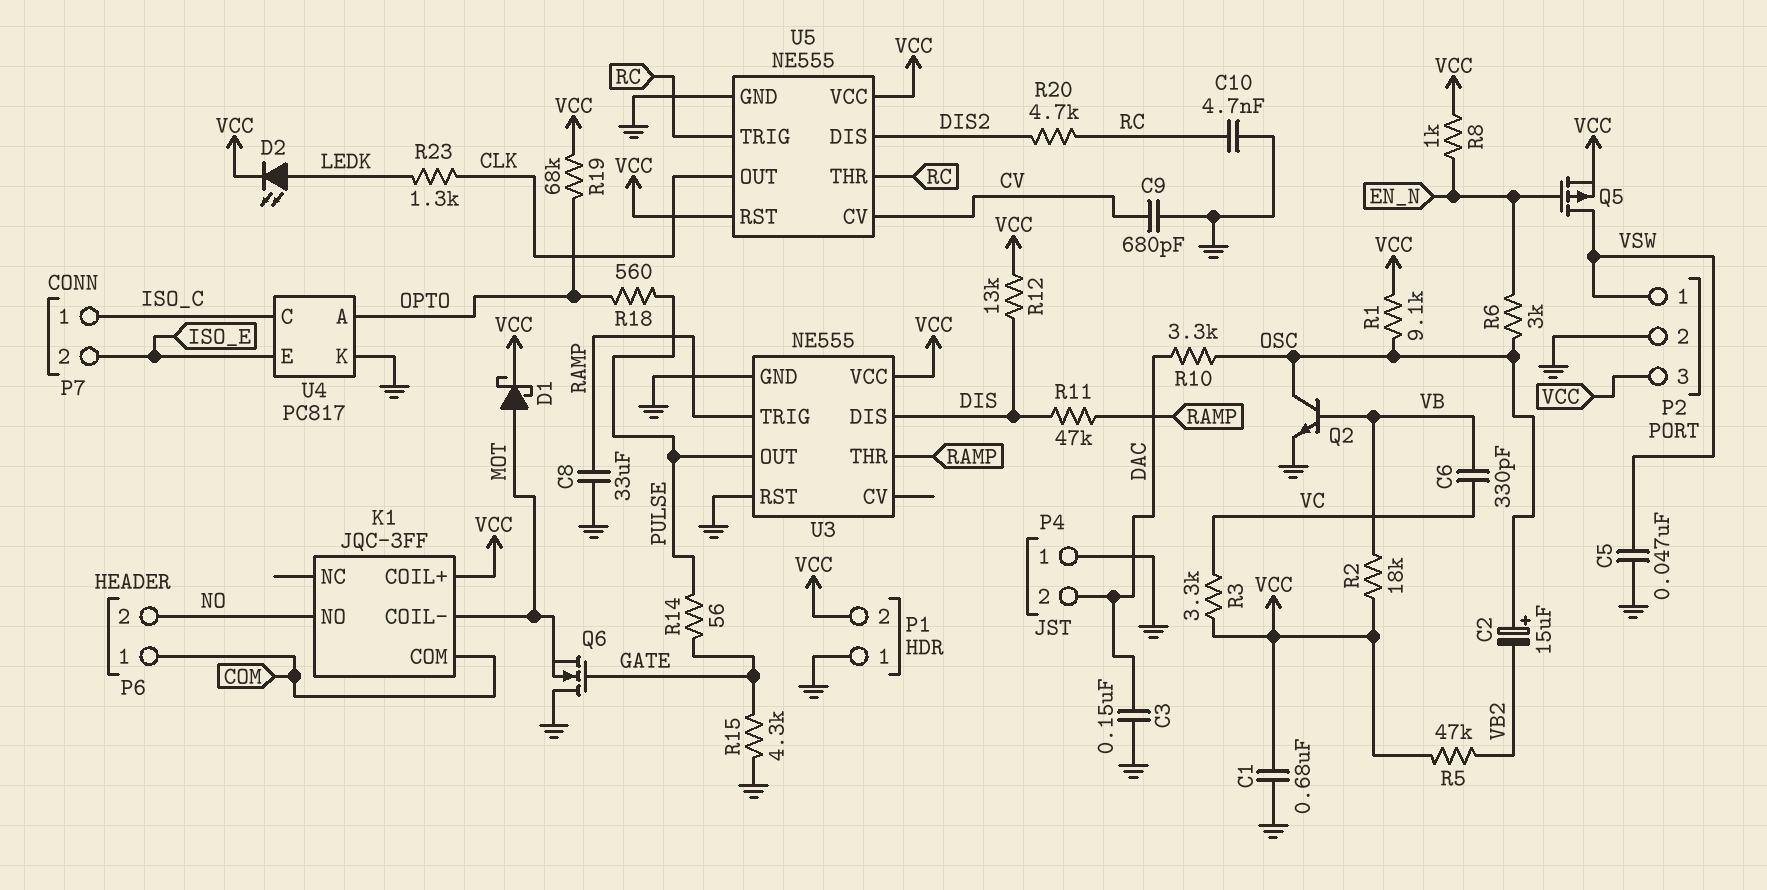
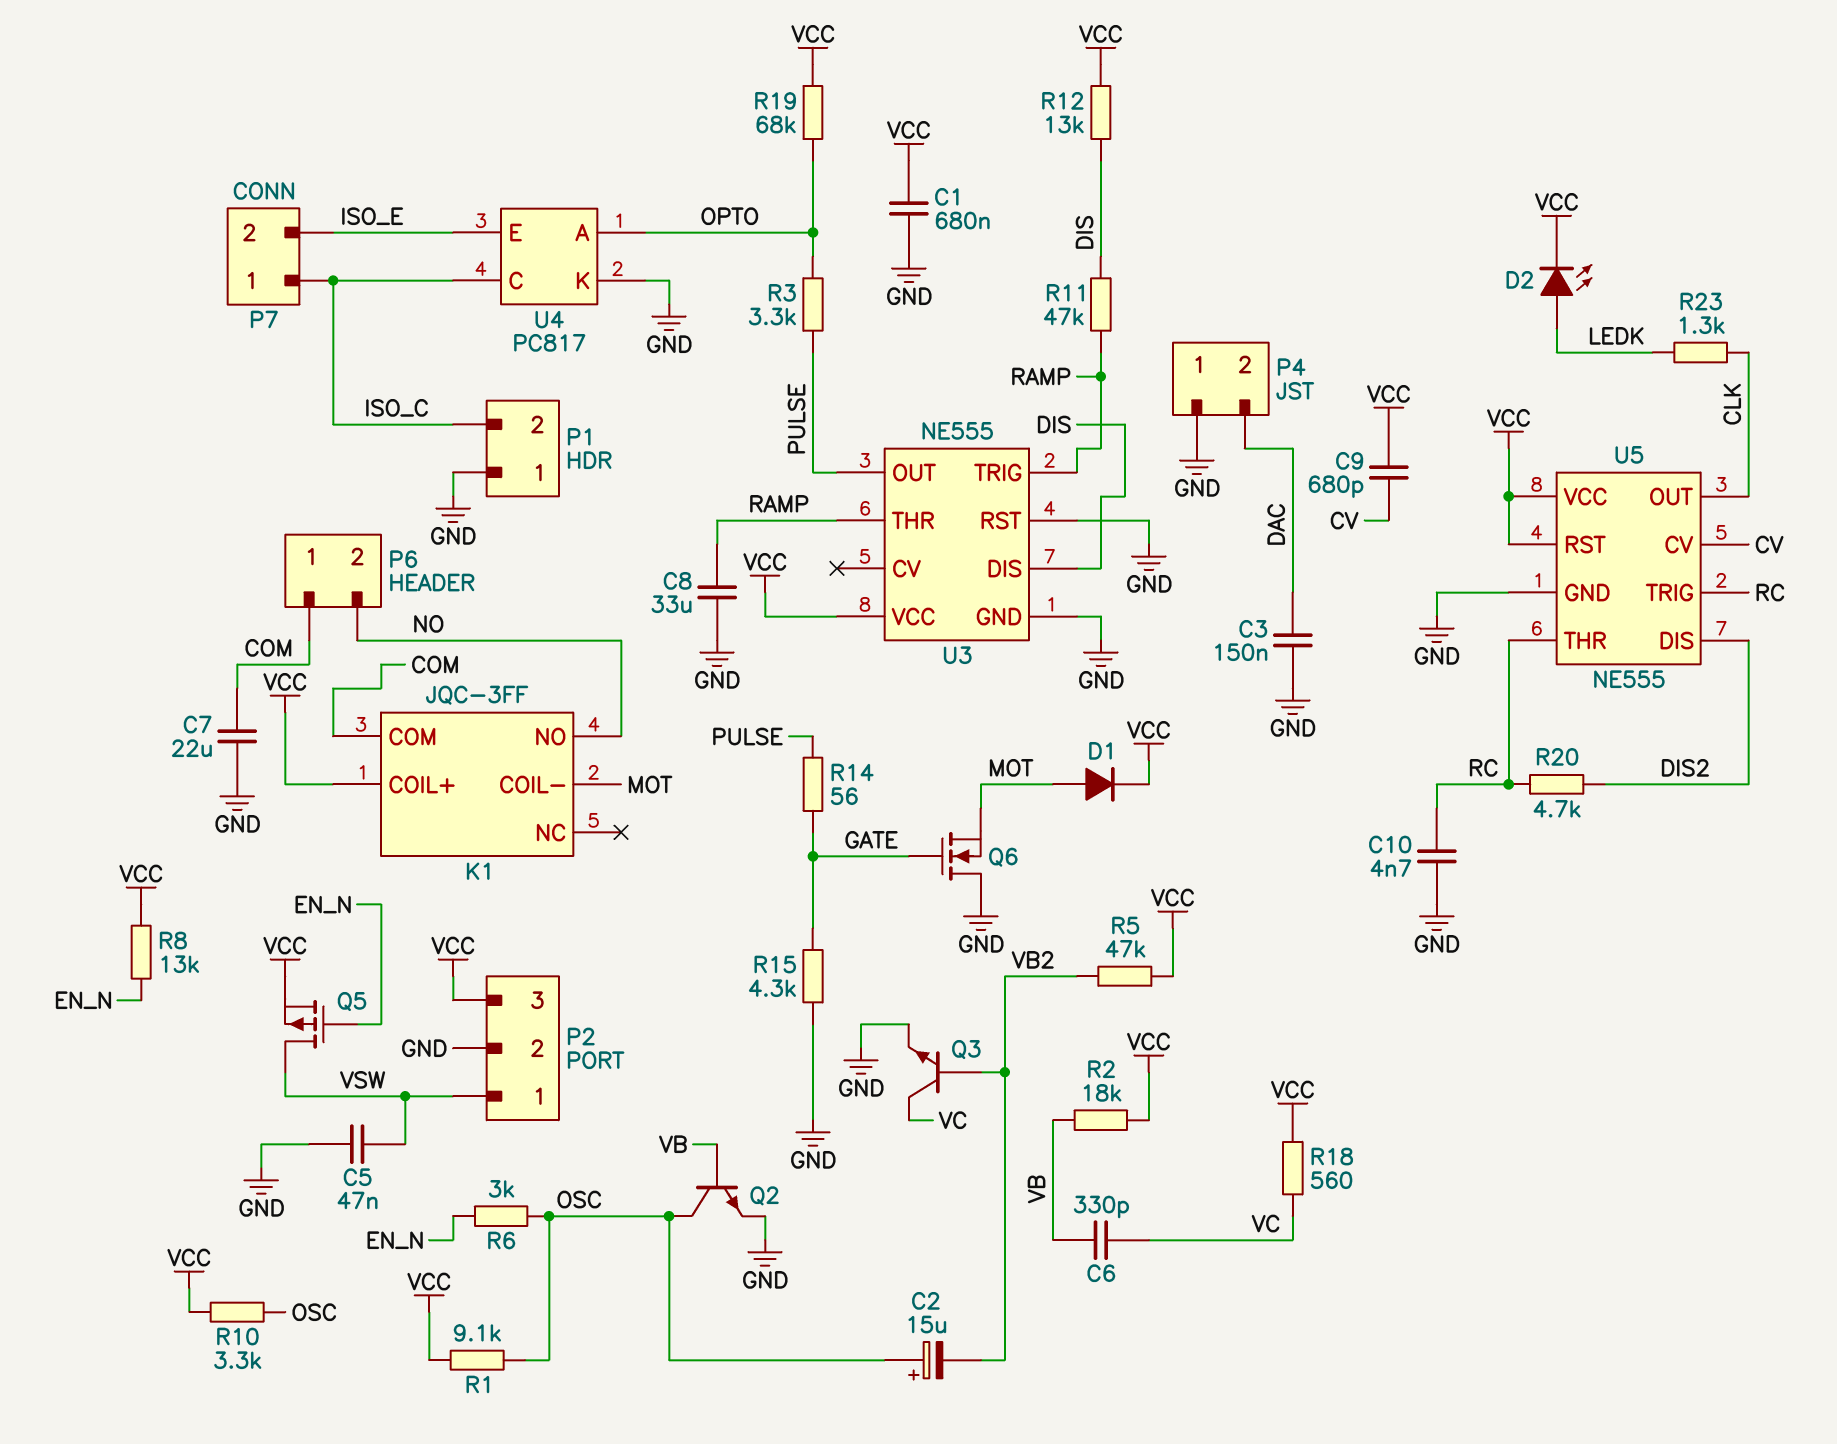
C7: none -> 22uF (COM, GND)
C9: 680pF (CV, GND) -> 680pF (CV, VCC)
D1: schottky (A MOT, K VCC) -> diode (A MOT, K VCC)
P1 pin 2: VCC -> ISO_C
Q3: none -> NPN (B VB2, C VC, E GND)
R3: 3.3k (VC, VCC) -> 3.3k (OPTO, PULSE)
R8: 1k (EN_N, VCC) -> 13k (EN_N, VCC)
R10: 3.3k (DAC, OSC) -> 3.3k (OSC, VCC)
R18: 560 (OPTO, PULSE) -> 560 (VC, VCC)

